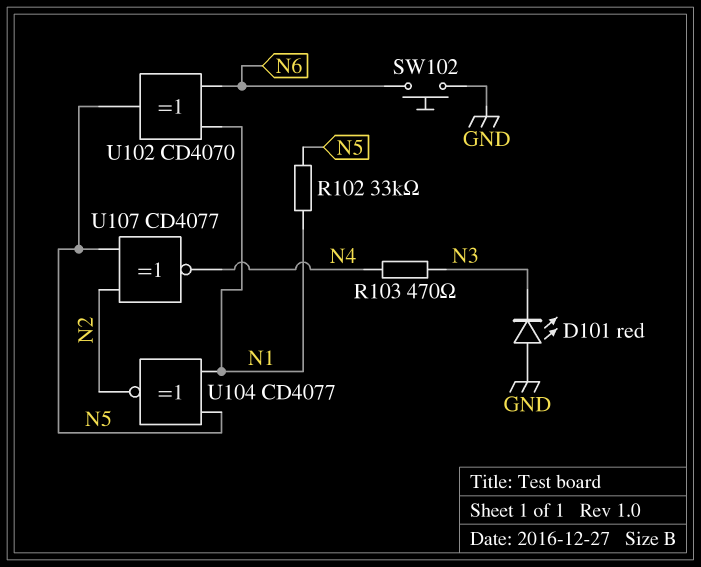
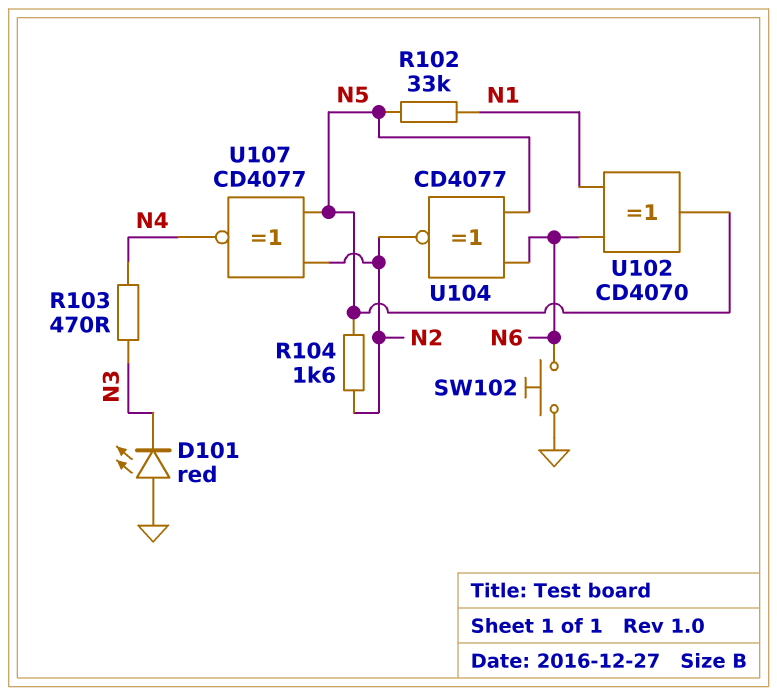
R104: none -> 1.6k (N2, N5)
U104: XNOR CD4077 (in N1, in N5, out N2) -> XNOR CD4077 (in N5, in N6, out N2)

